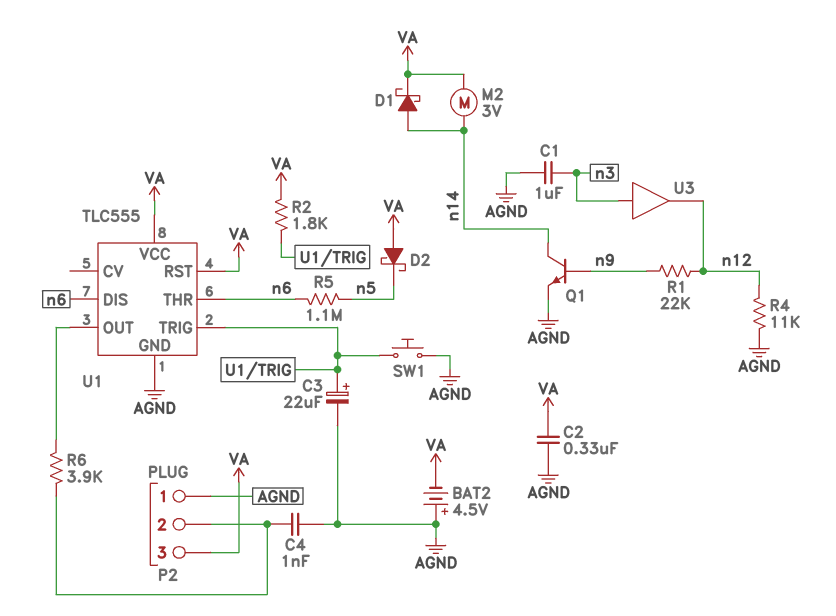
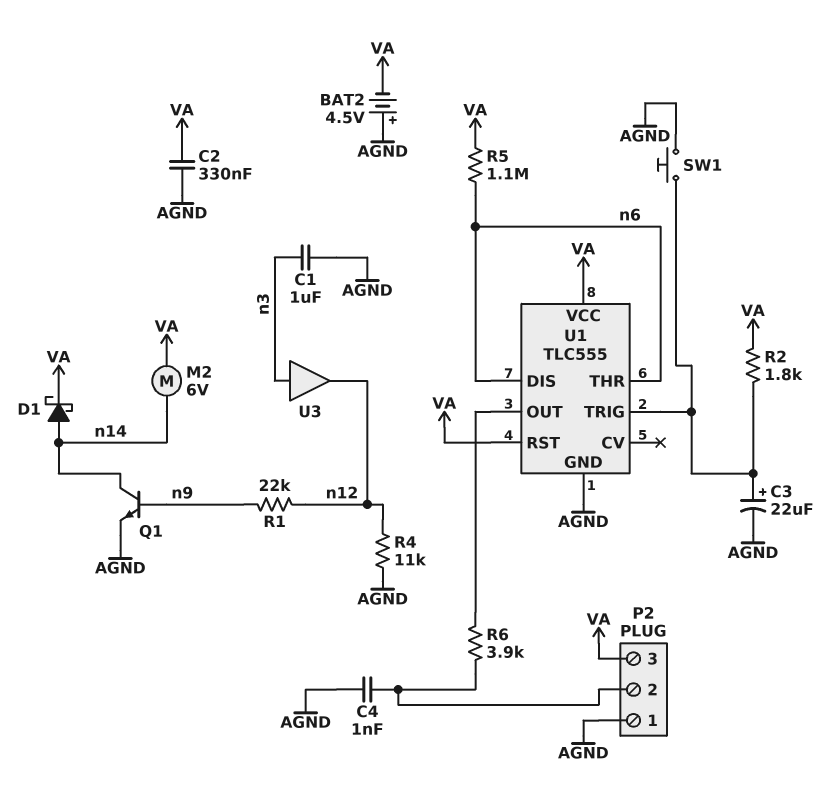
D2: schottky (A VA, K n5) -> none
M2: motor 3V (VA, n14) -> motor 6V (VA, n14)
R5: 1.1M (n5, n6) -> 1.1M (VA, n6)

